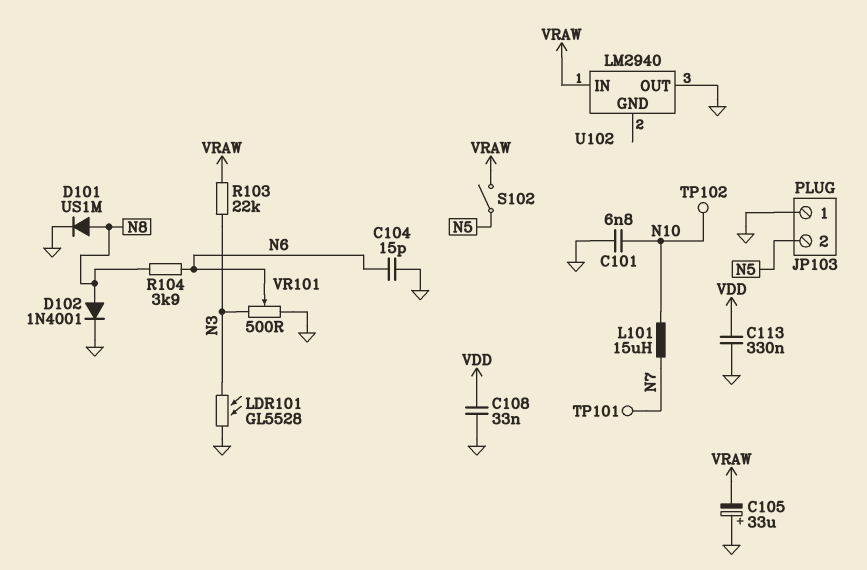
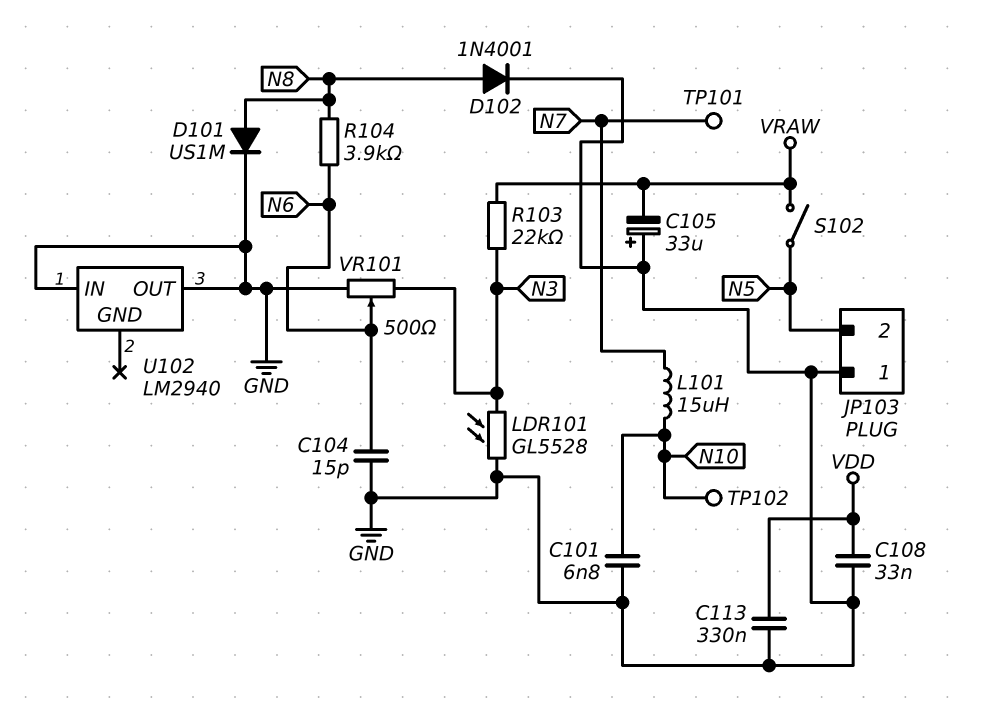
U102 pin IN: VRAW -> GND

